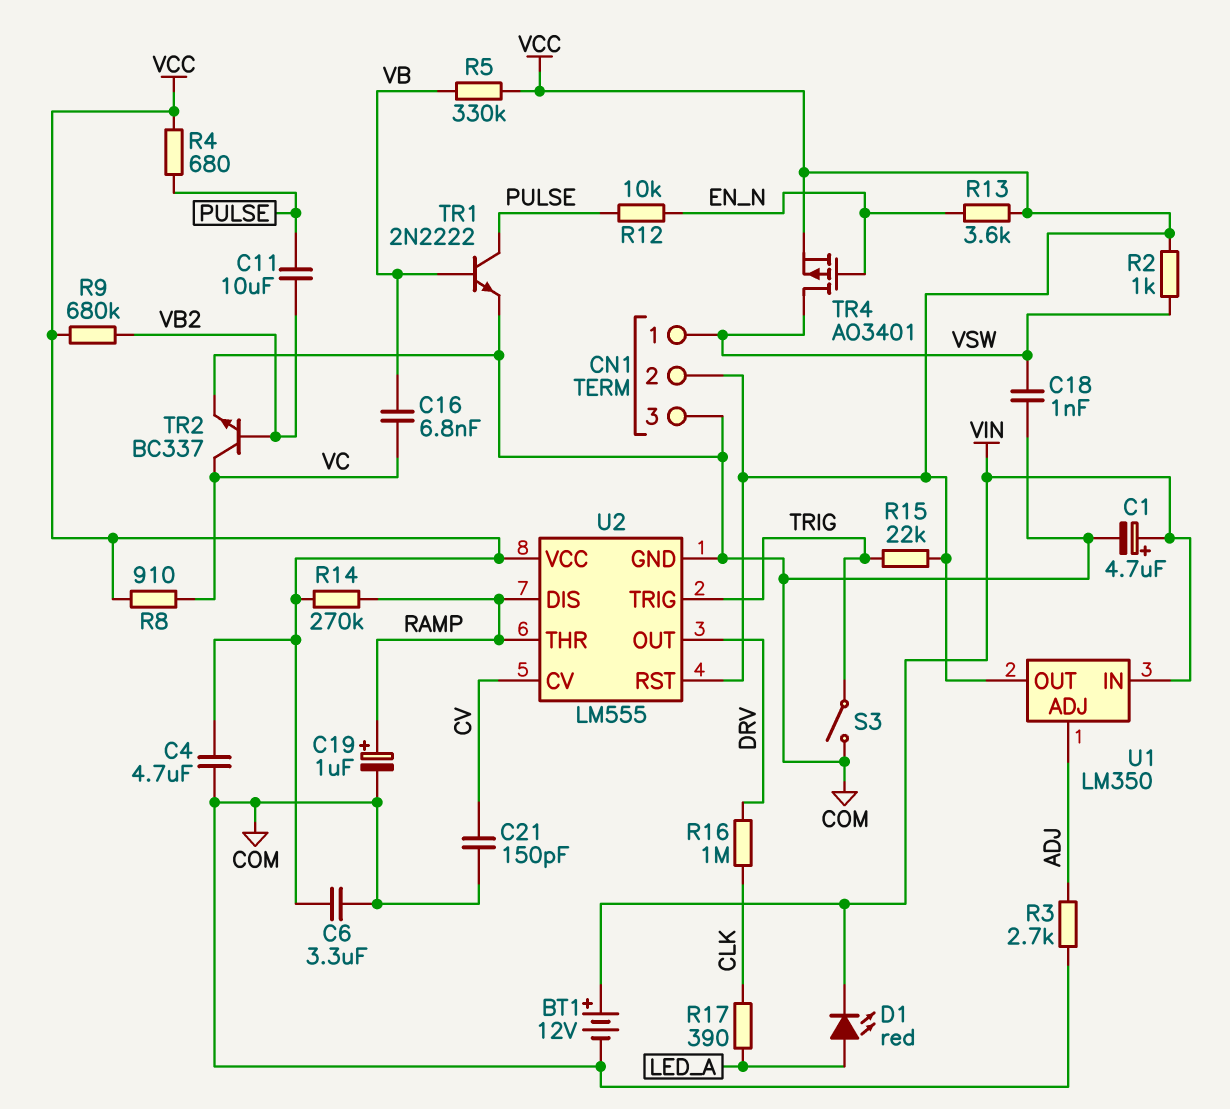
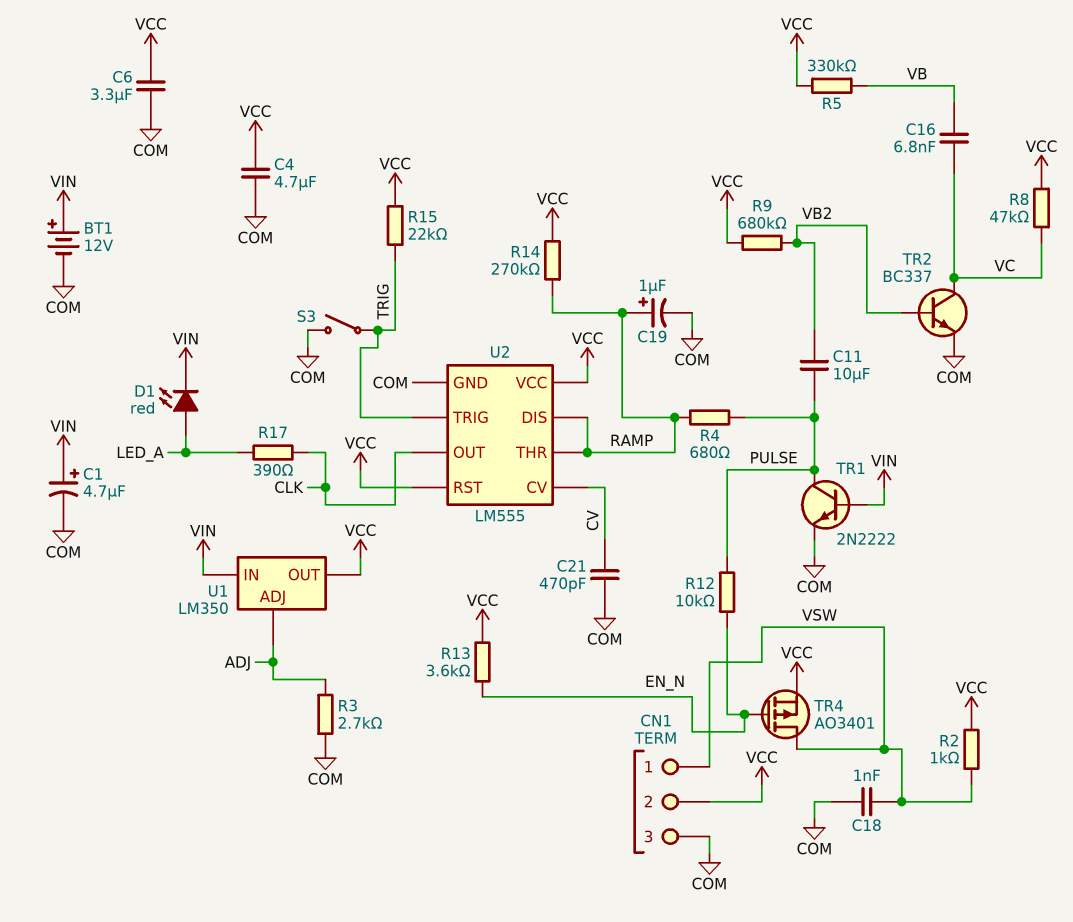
C21: 150pF (COM, CV) -> 470pF (COM, CV)
R4: 680 (PULSE, VCC) -> 680 (PULSE, RAMP)
R8: 910 (VC, VCC) -> 47k (VC, VCC)
R16: 1M (CLK, DRV) -> none
TR1: NPN 2N2222 (B VB, C PULSE, E COM) -> NPN 2N2222 (B VIN, C PULSE, E COM)
U2 pin OUT: DRV -> CLK

